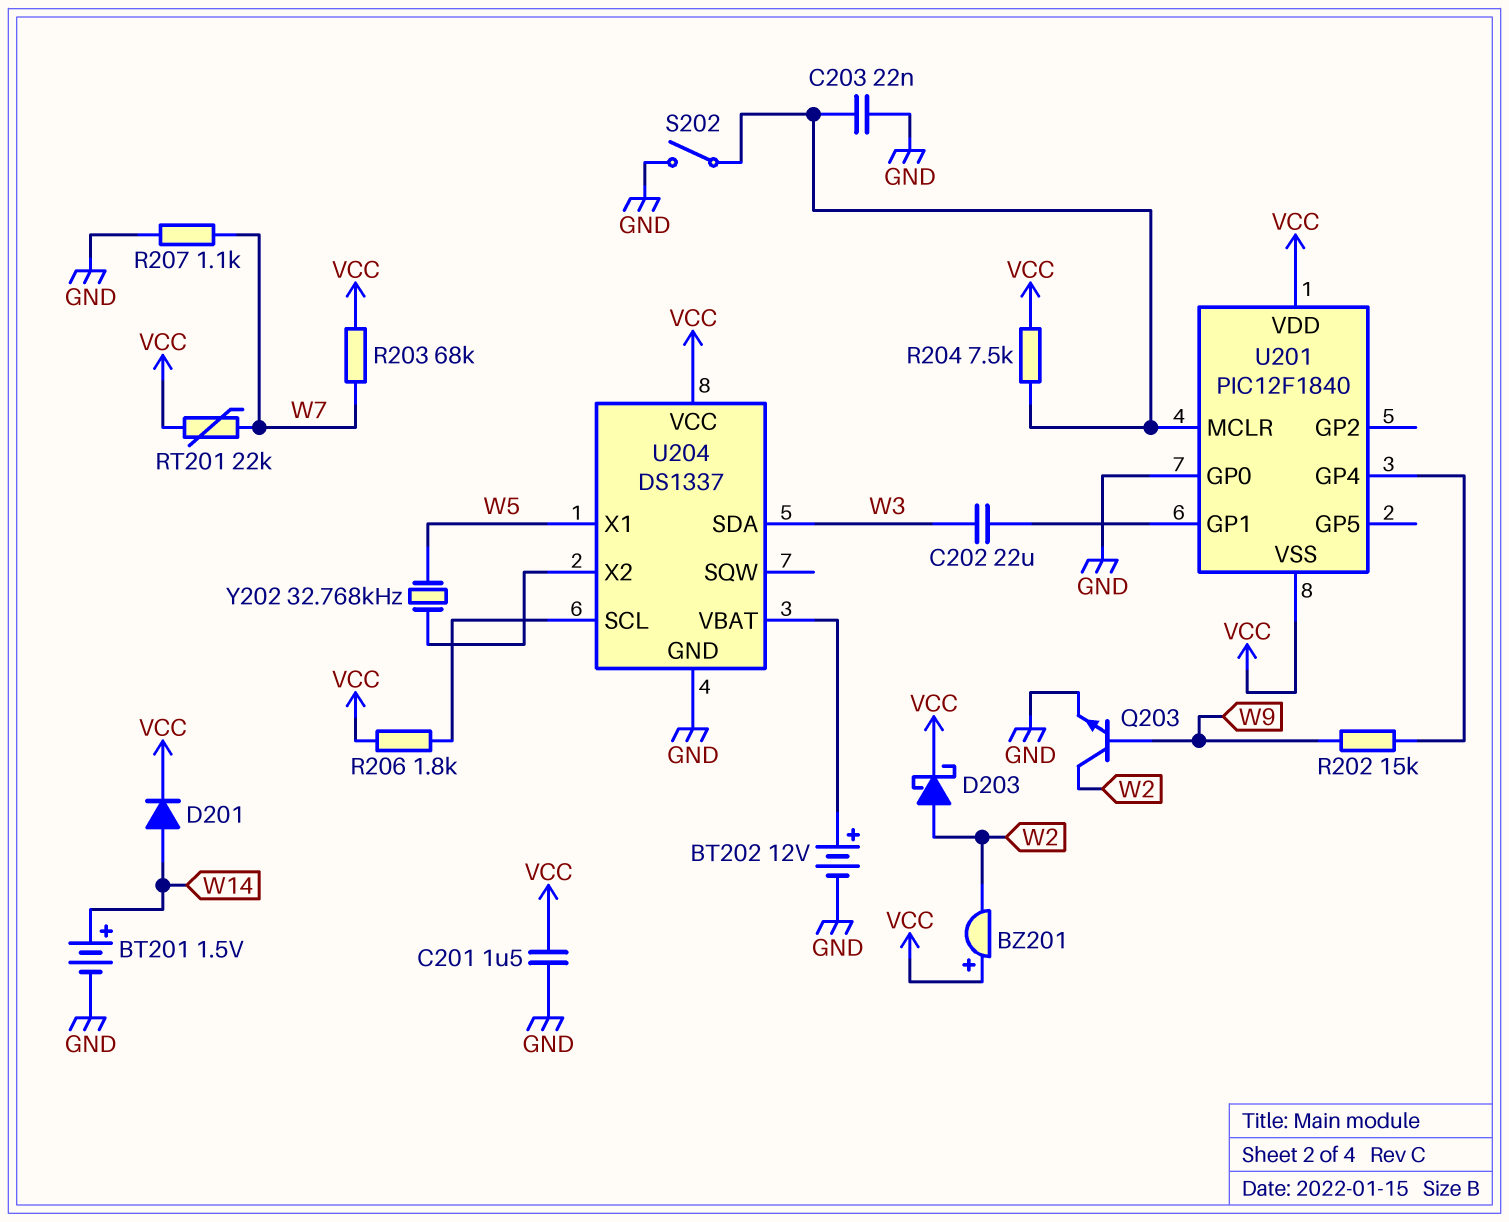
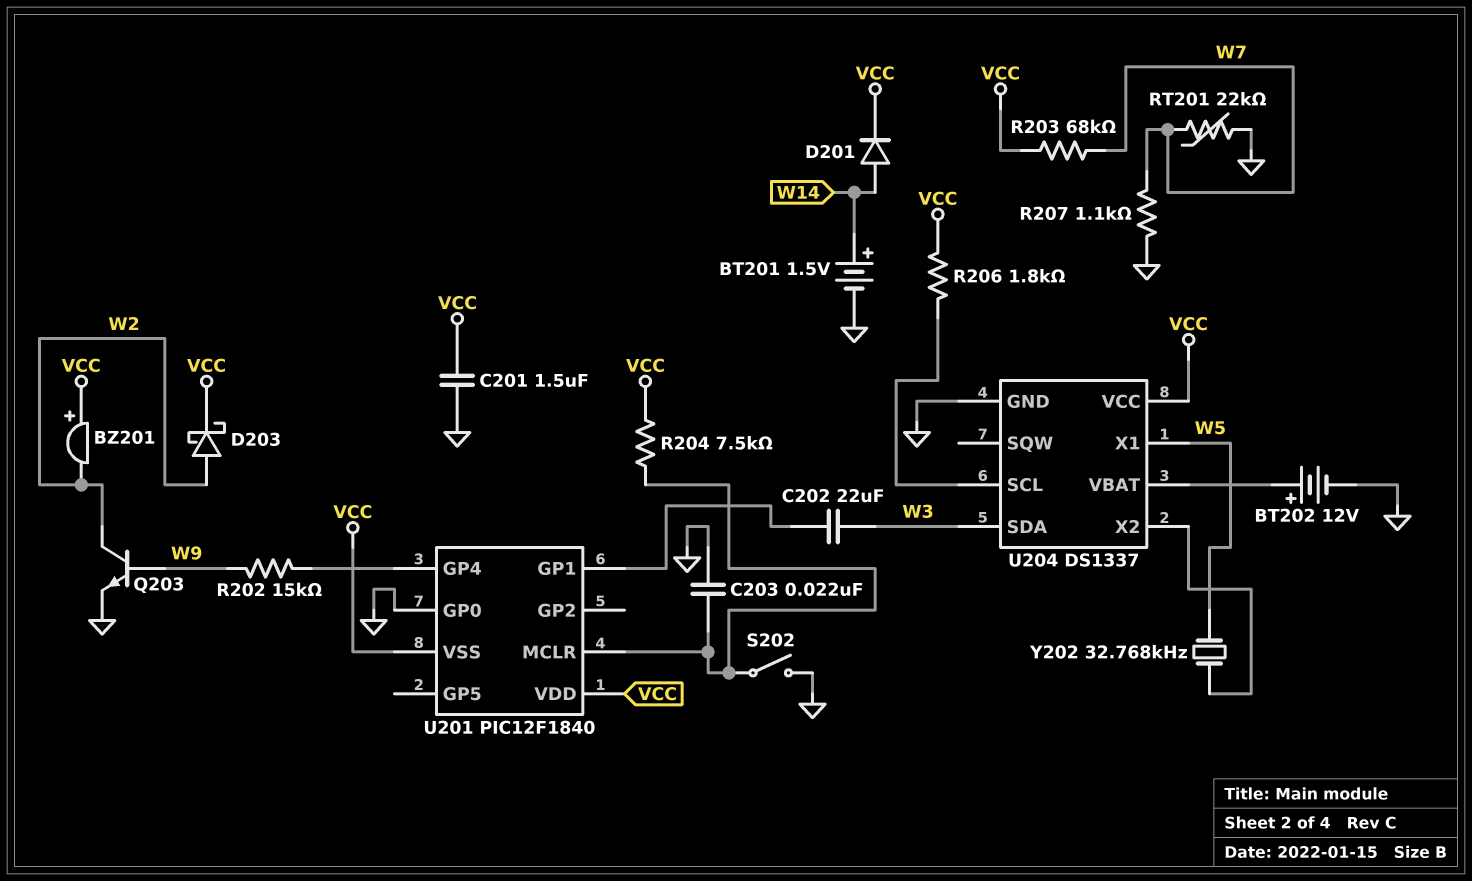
RT201: 22k (VCC, W7) -> 22k (GND, W7)

